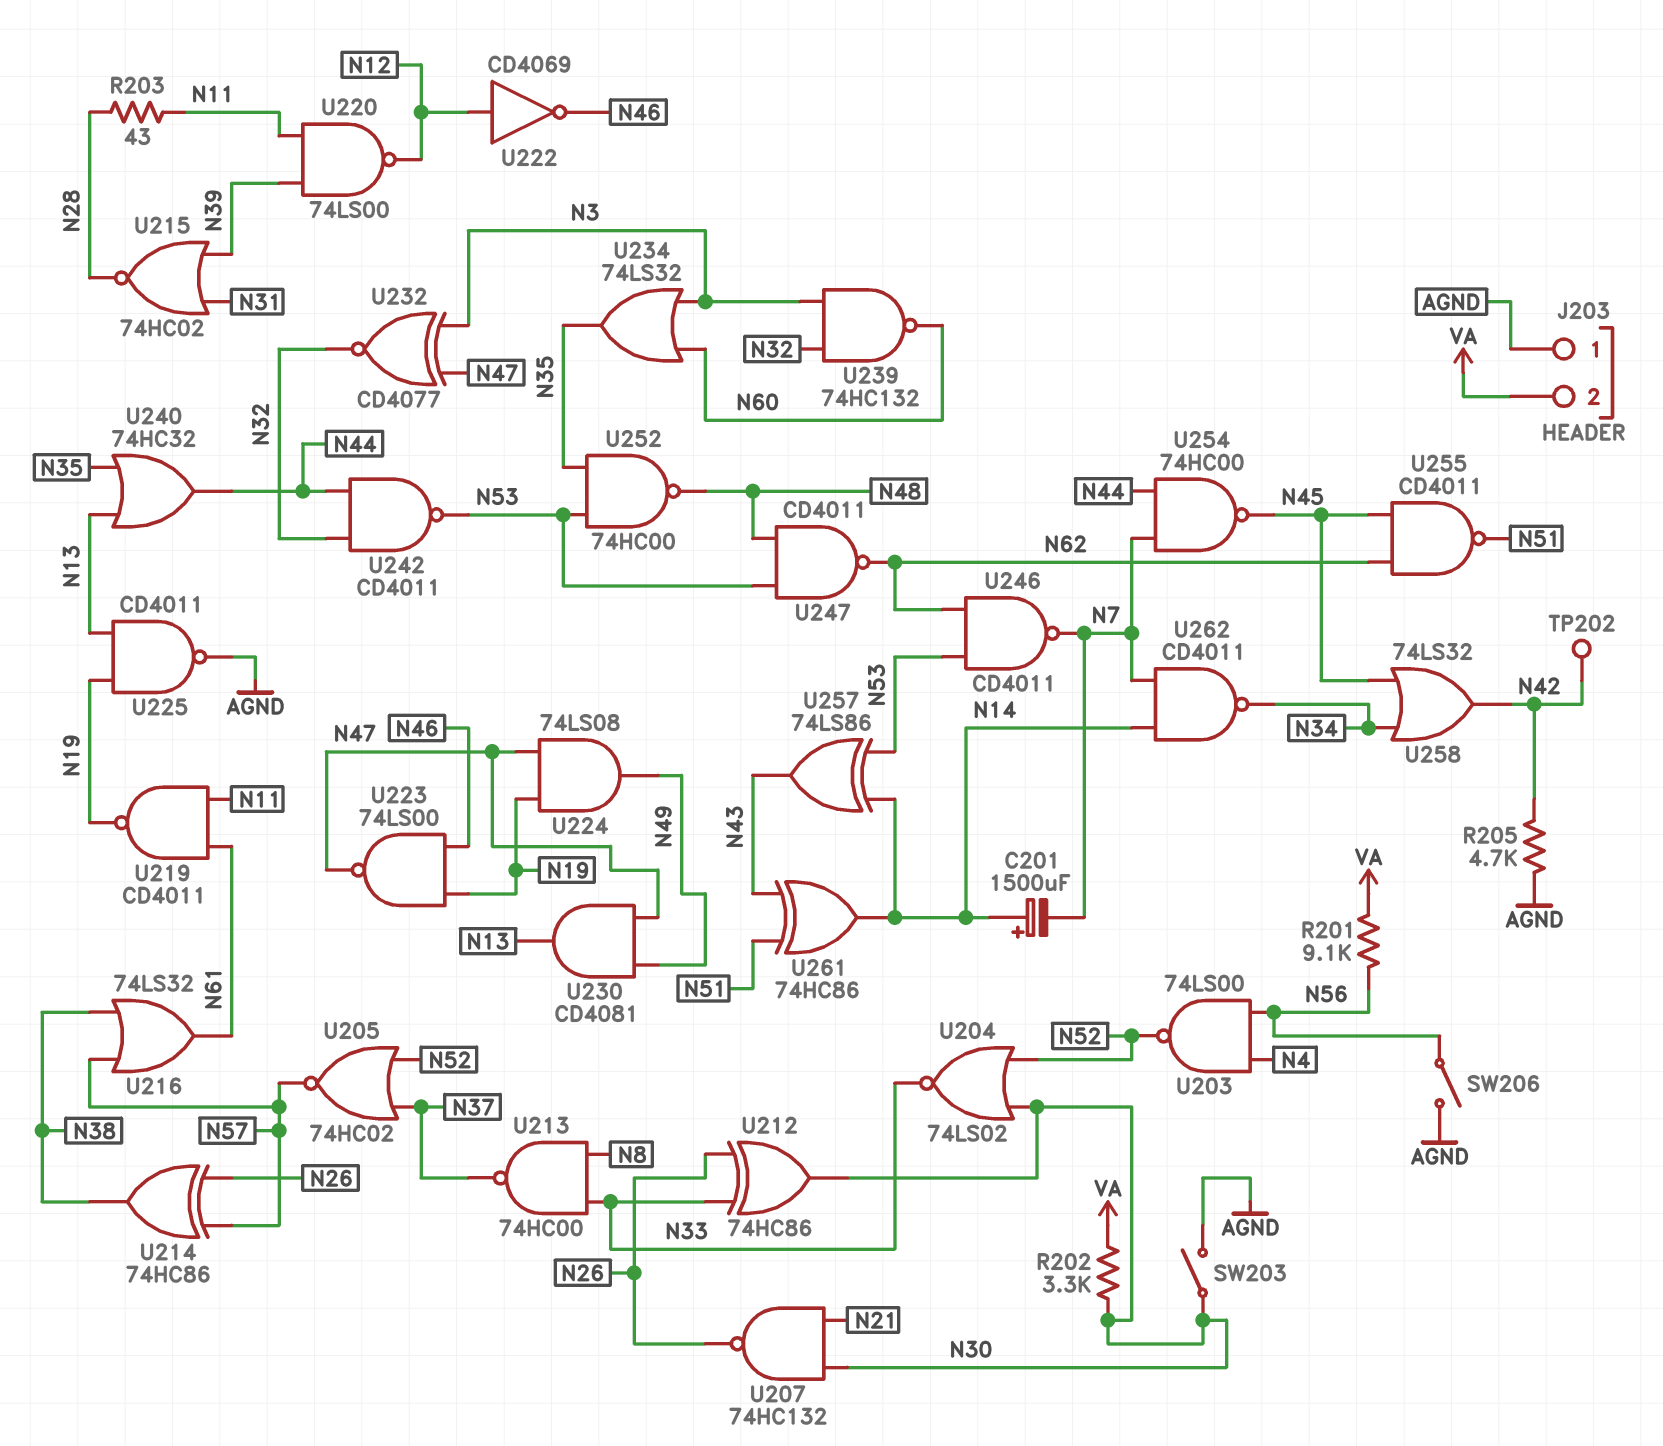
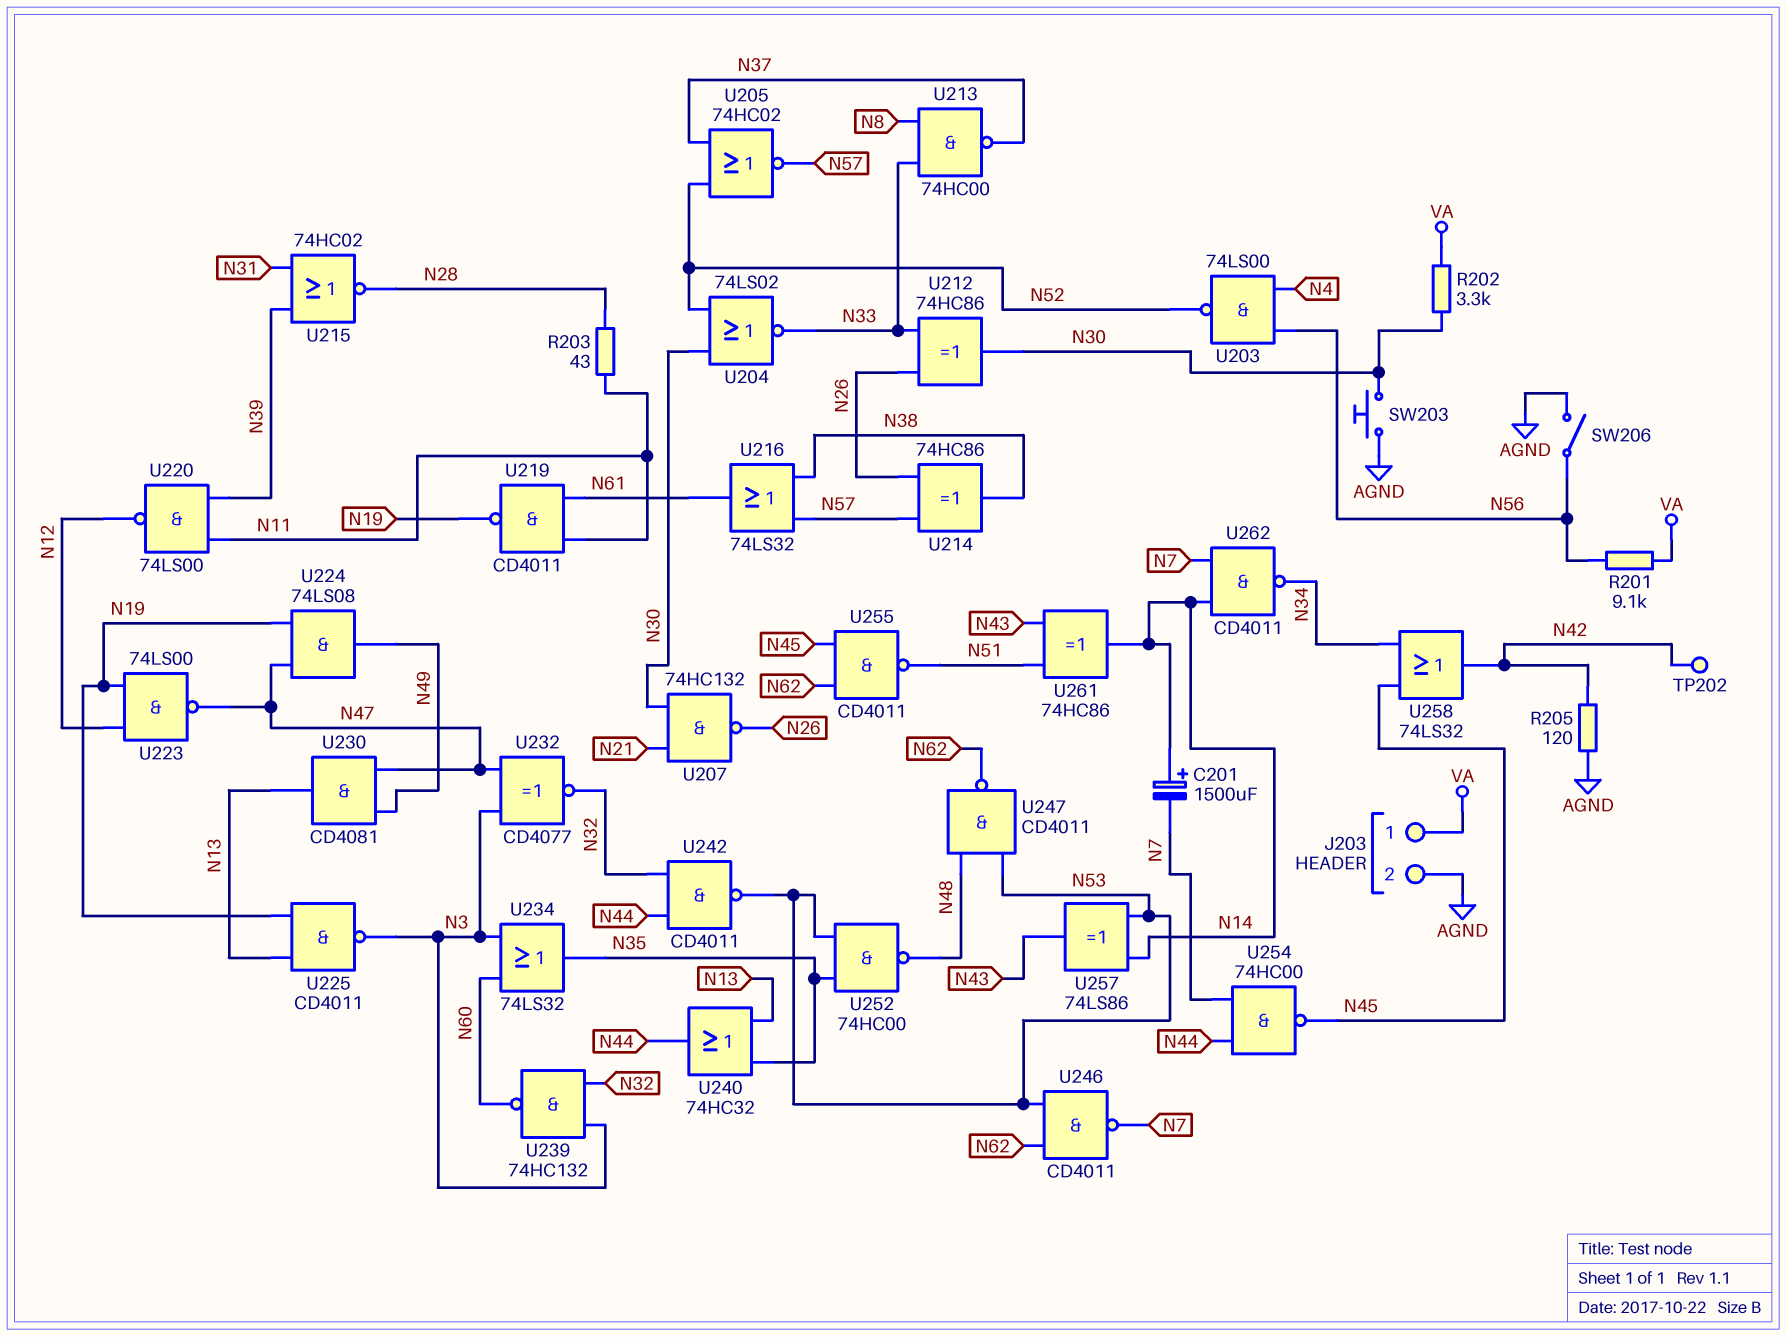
J203 pin 1: AGND -> VA
J203 pin 2: VA -> AGND
R205: 4.7k (AGND, N42) -> 120 (AGND, N42)
SW203: switch (AGND, N30) -> button (AGND, N30)
U222: NOT CD4069 (in N12, out N46) -> none
U223: NAND 74LS00 (in N19, in N46, out N47) -> NAND 74LS00 (in N12, in N19, out N47)
U225: NAND CD4011 (in N13, in N19, out AGND) -> NAND CD4011 (in N13, in N19, out N3)

